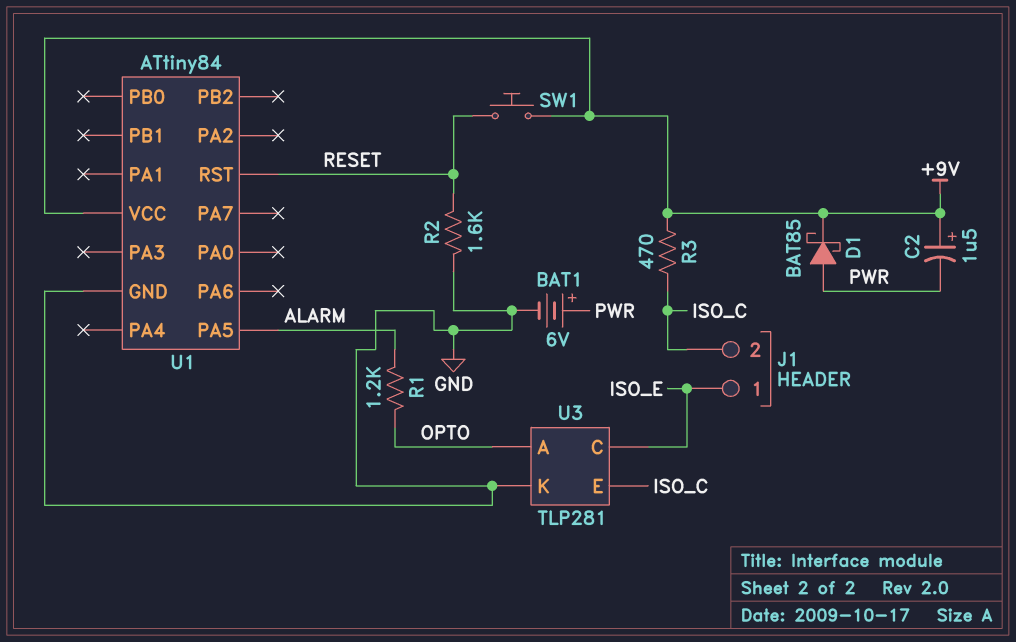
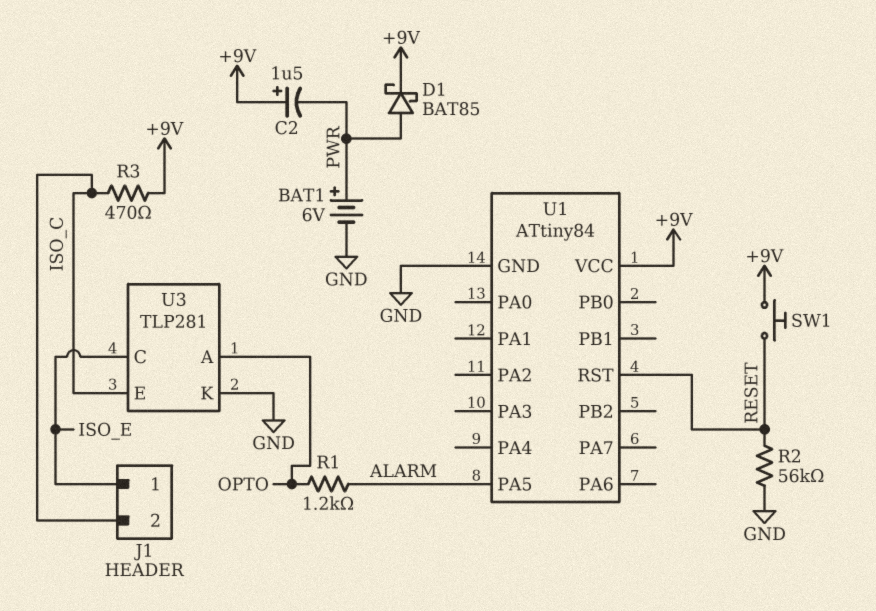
R2: 1.6k (GND, RESET) -> 56k (GND, RESET)

